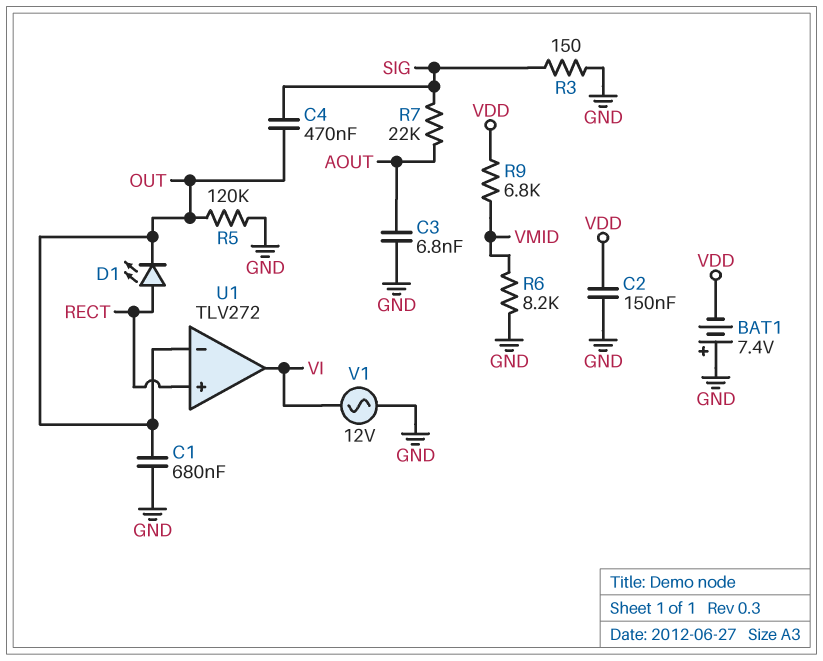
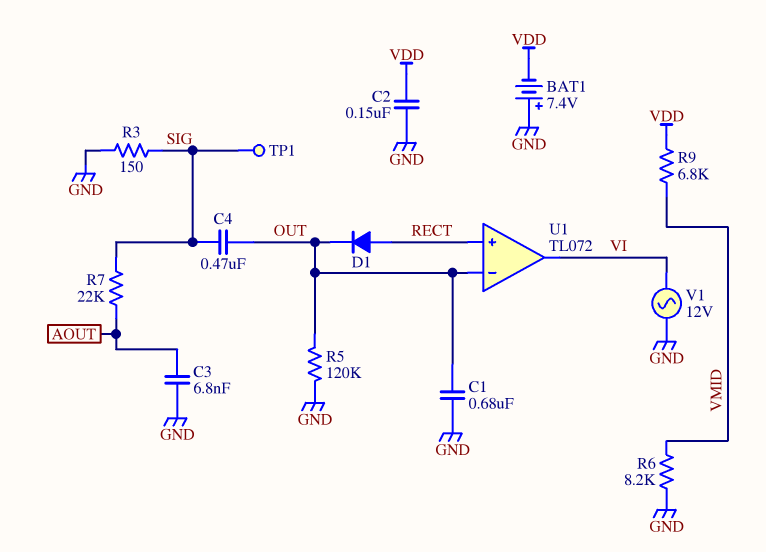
D1: LED (A RECT, K OUT) -> diode (A RECT, K OUT)
TP1: none -> test point (SIG)
U1: TLV272 -> TL072

